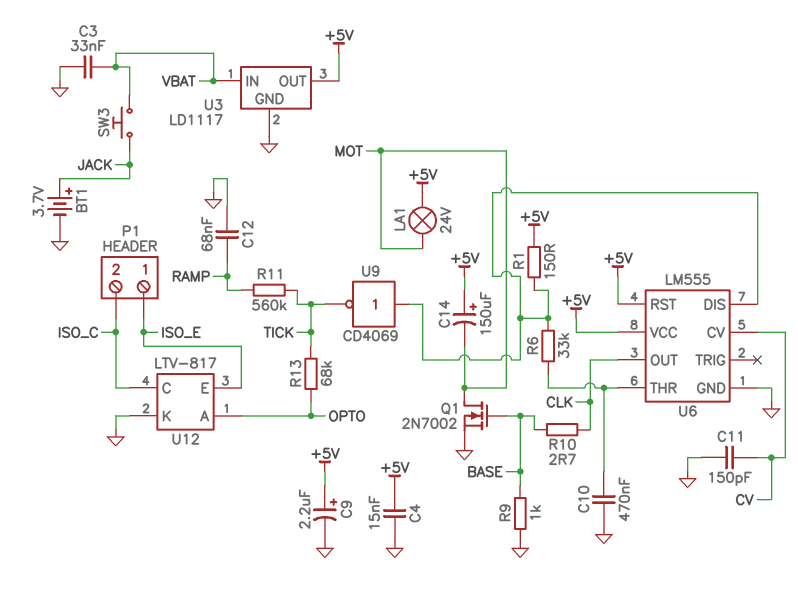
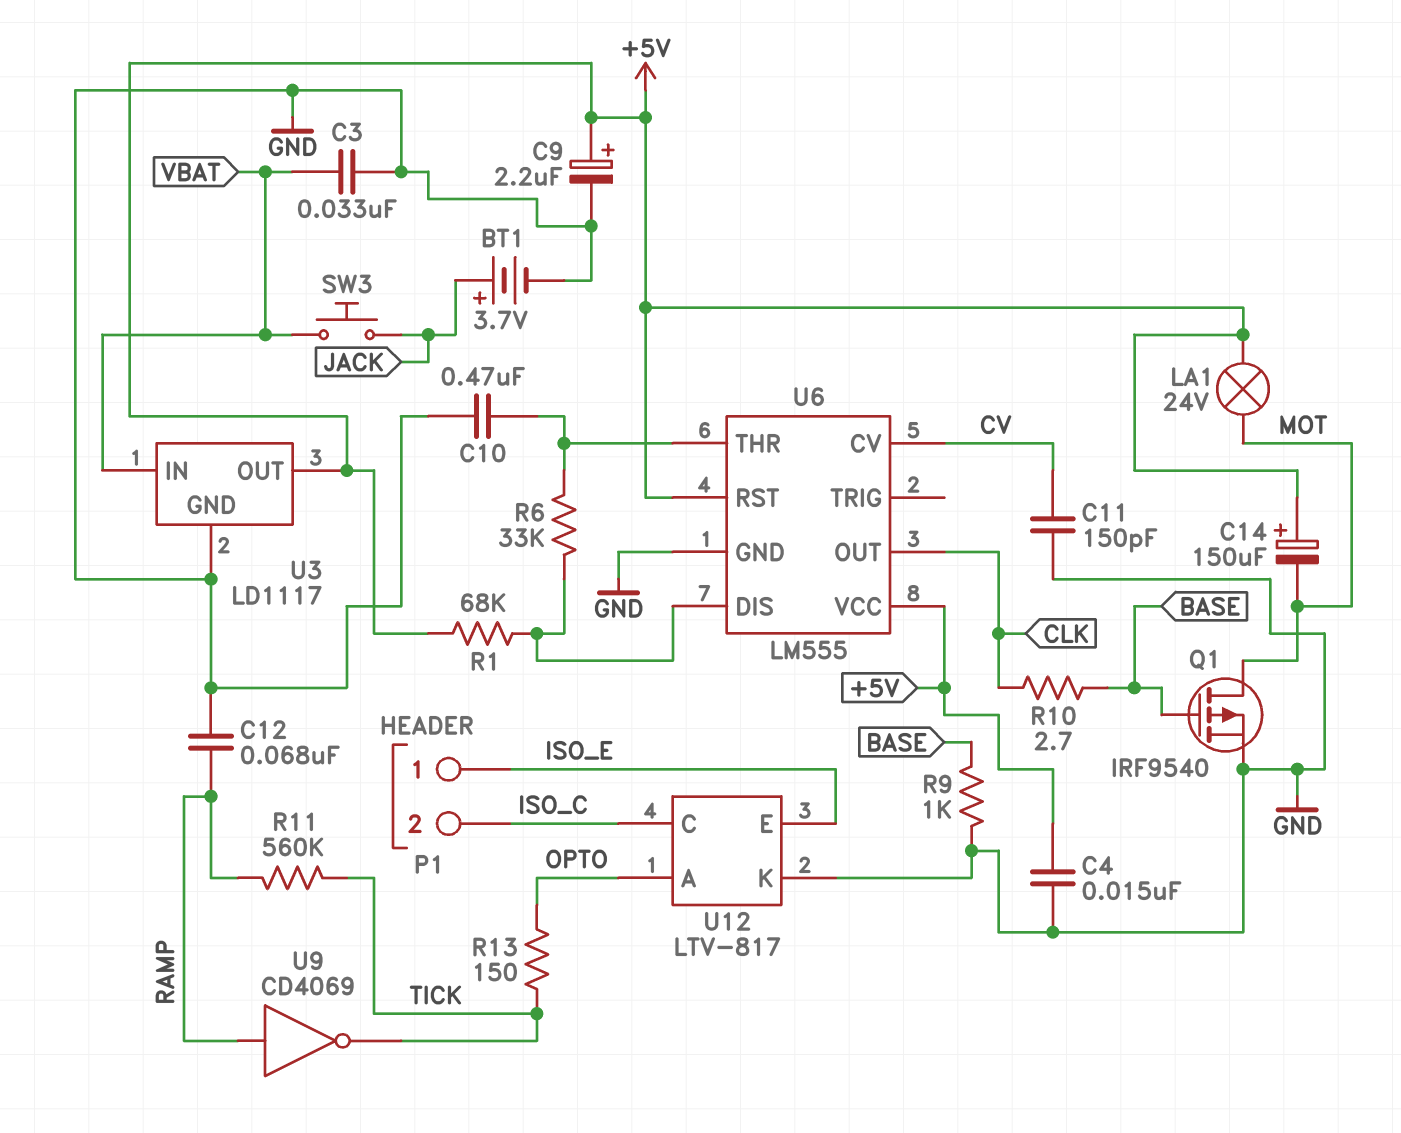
Q1: NMOS 2N7002 (G BASE, D MOT, S GND) -> PMOS IRF9540 (G BASE, D MOT, S GND)
R1: 150 (+5V, U6/DIS) -> 68k (+5V, U6/DIS)
R13: 68k (OPTO, TICK) -> 150 (OPTO, TICK)
U9: NOT CD4069 (in U6/DIS, out TICK) -> NOT CD4069 (in RAMP, out TICK)

